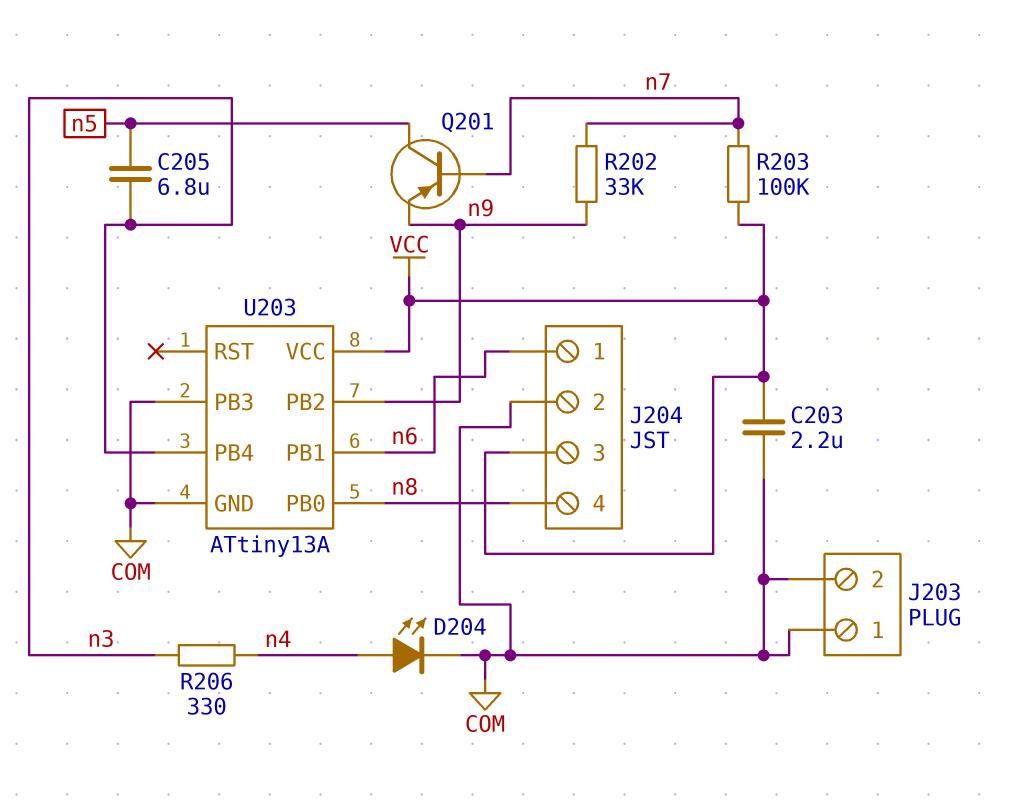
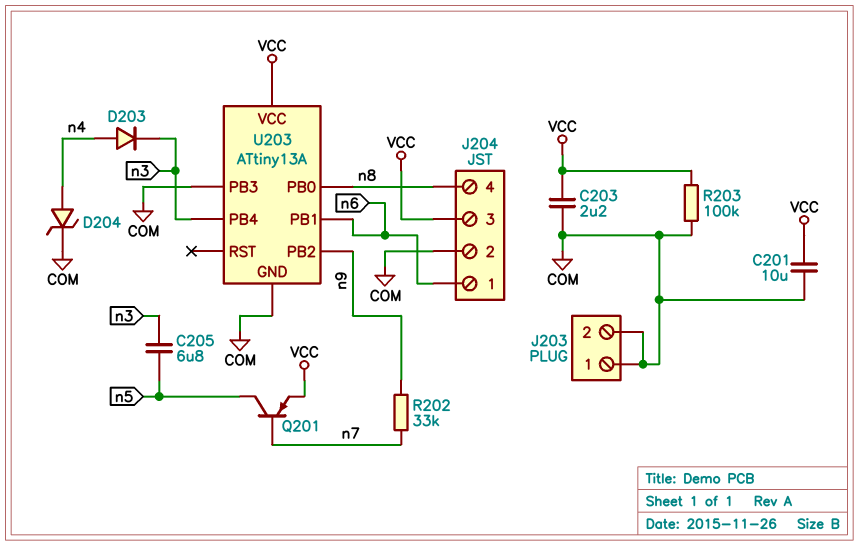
C201: none -> 10uF (COM, VCC)
D203: none -> diode (A n4, K n3)
D204: LED (A n4, K COM) -> zener (A n4, K COM)
Q201: PNP (B n7, C n5, E n9) -> PNP (B n7, C n5, E VCC)
R203: 100k (VCC, n7) -> 100k (COM, VCC)
R206: 330 (n3, n4) -> none

